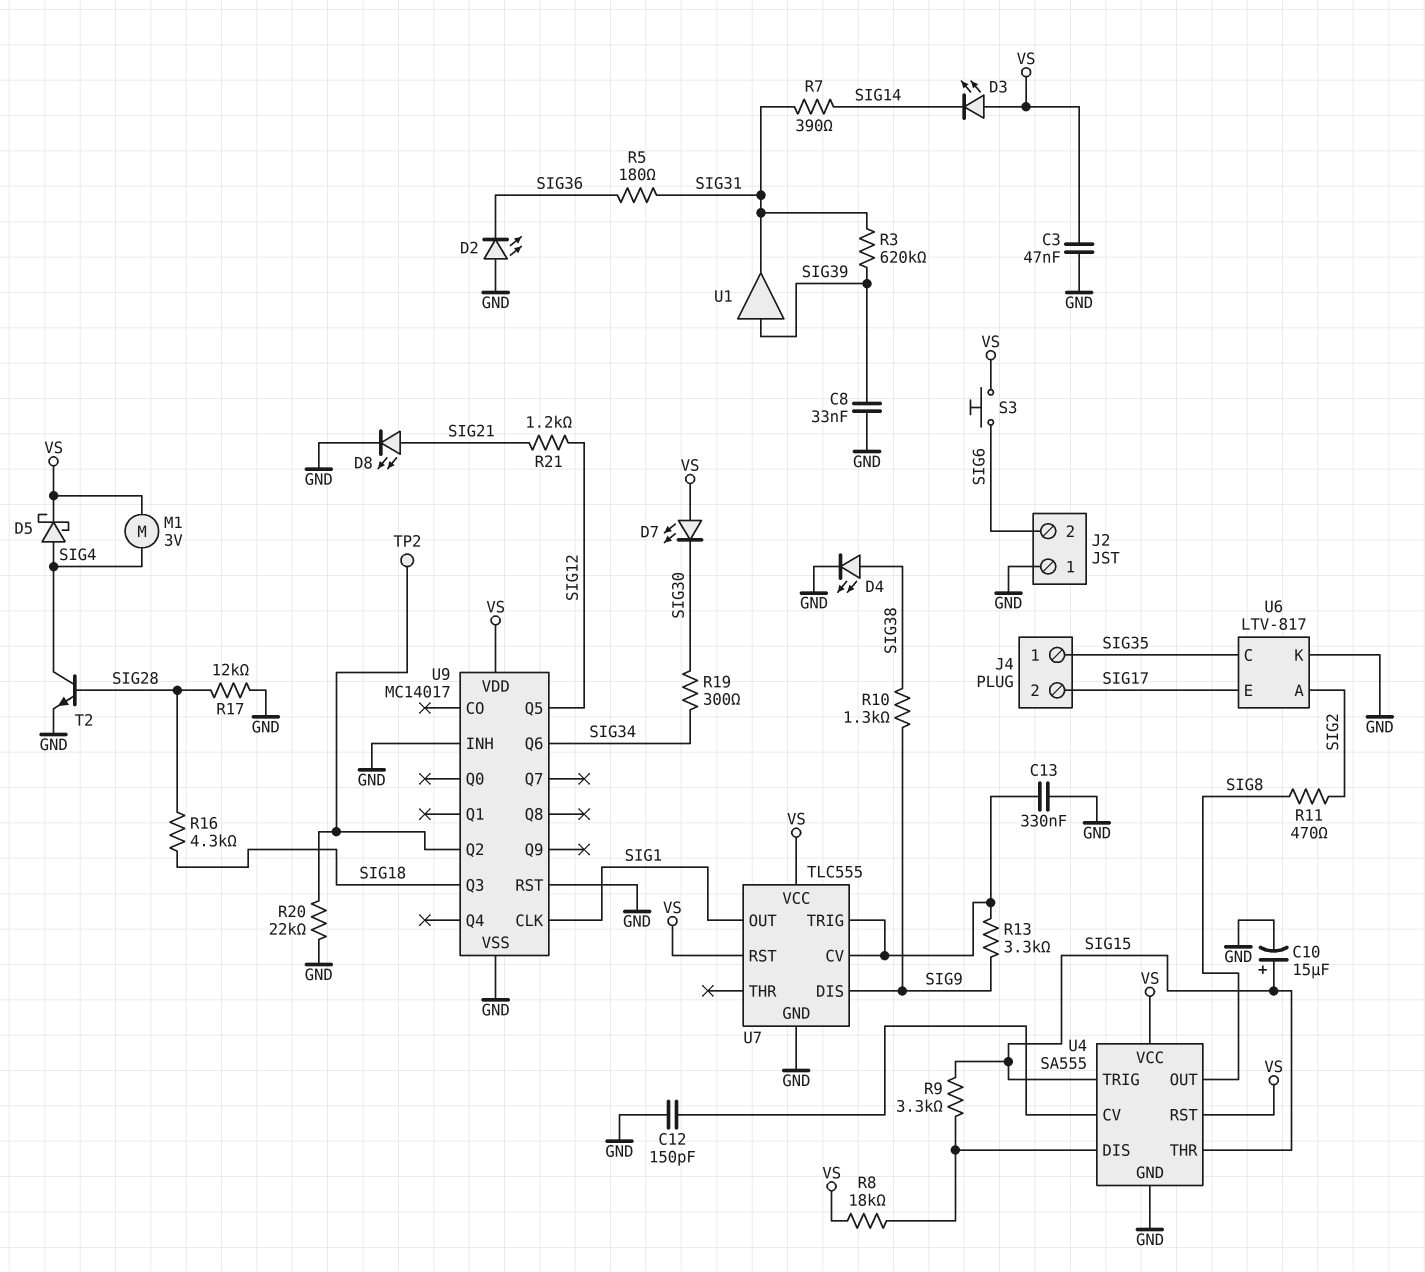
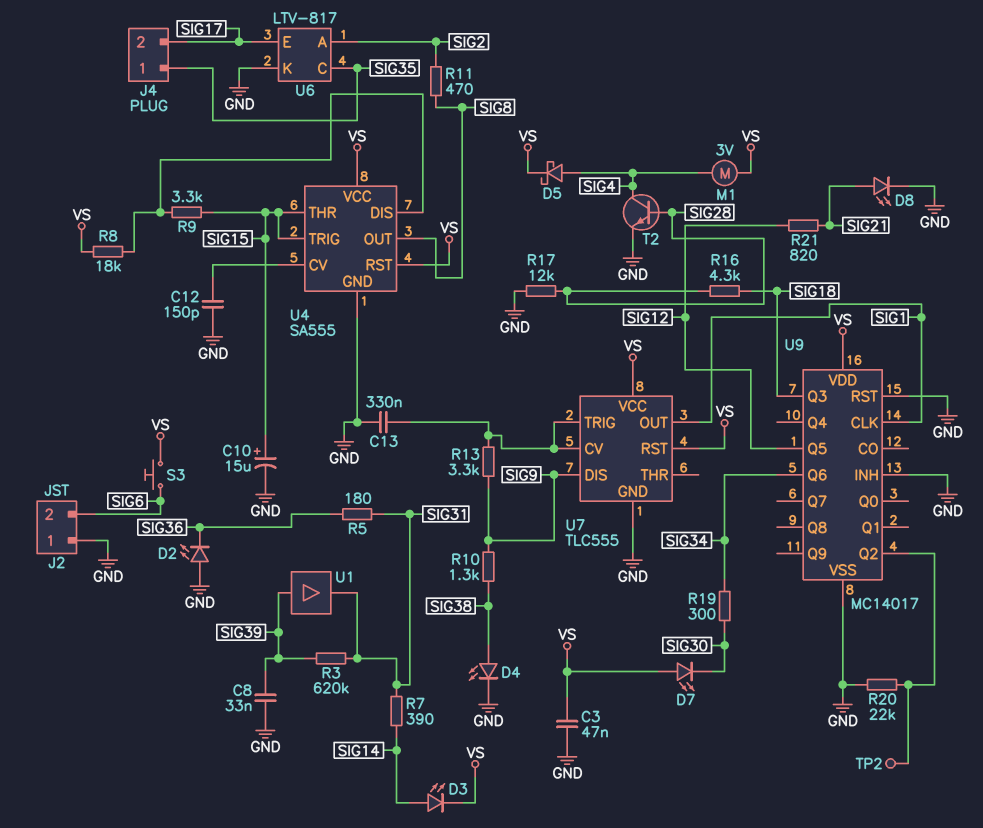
D3: LED (A VS, K SIG14) -> LED (A SIG14, K VS)
R21: 1.2k (SIG12, SIG21) -> 820 (SIG12, SIG21)

